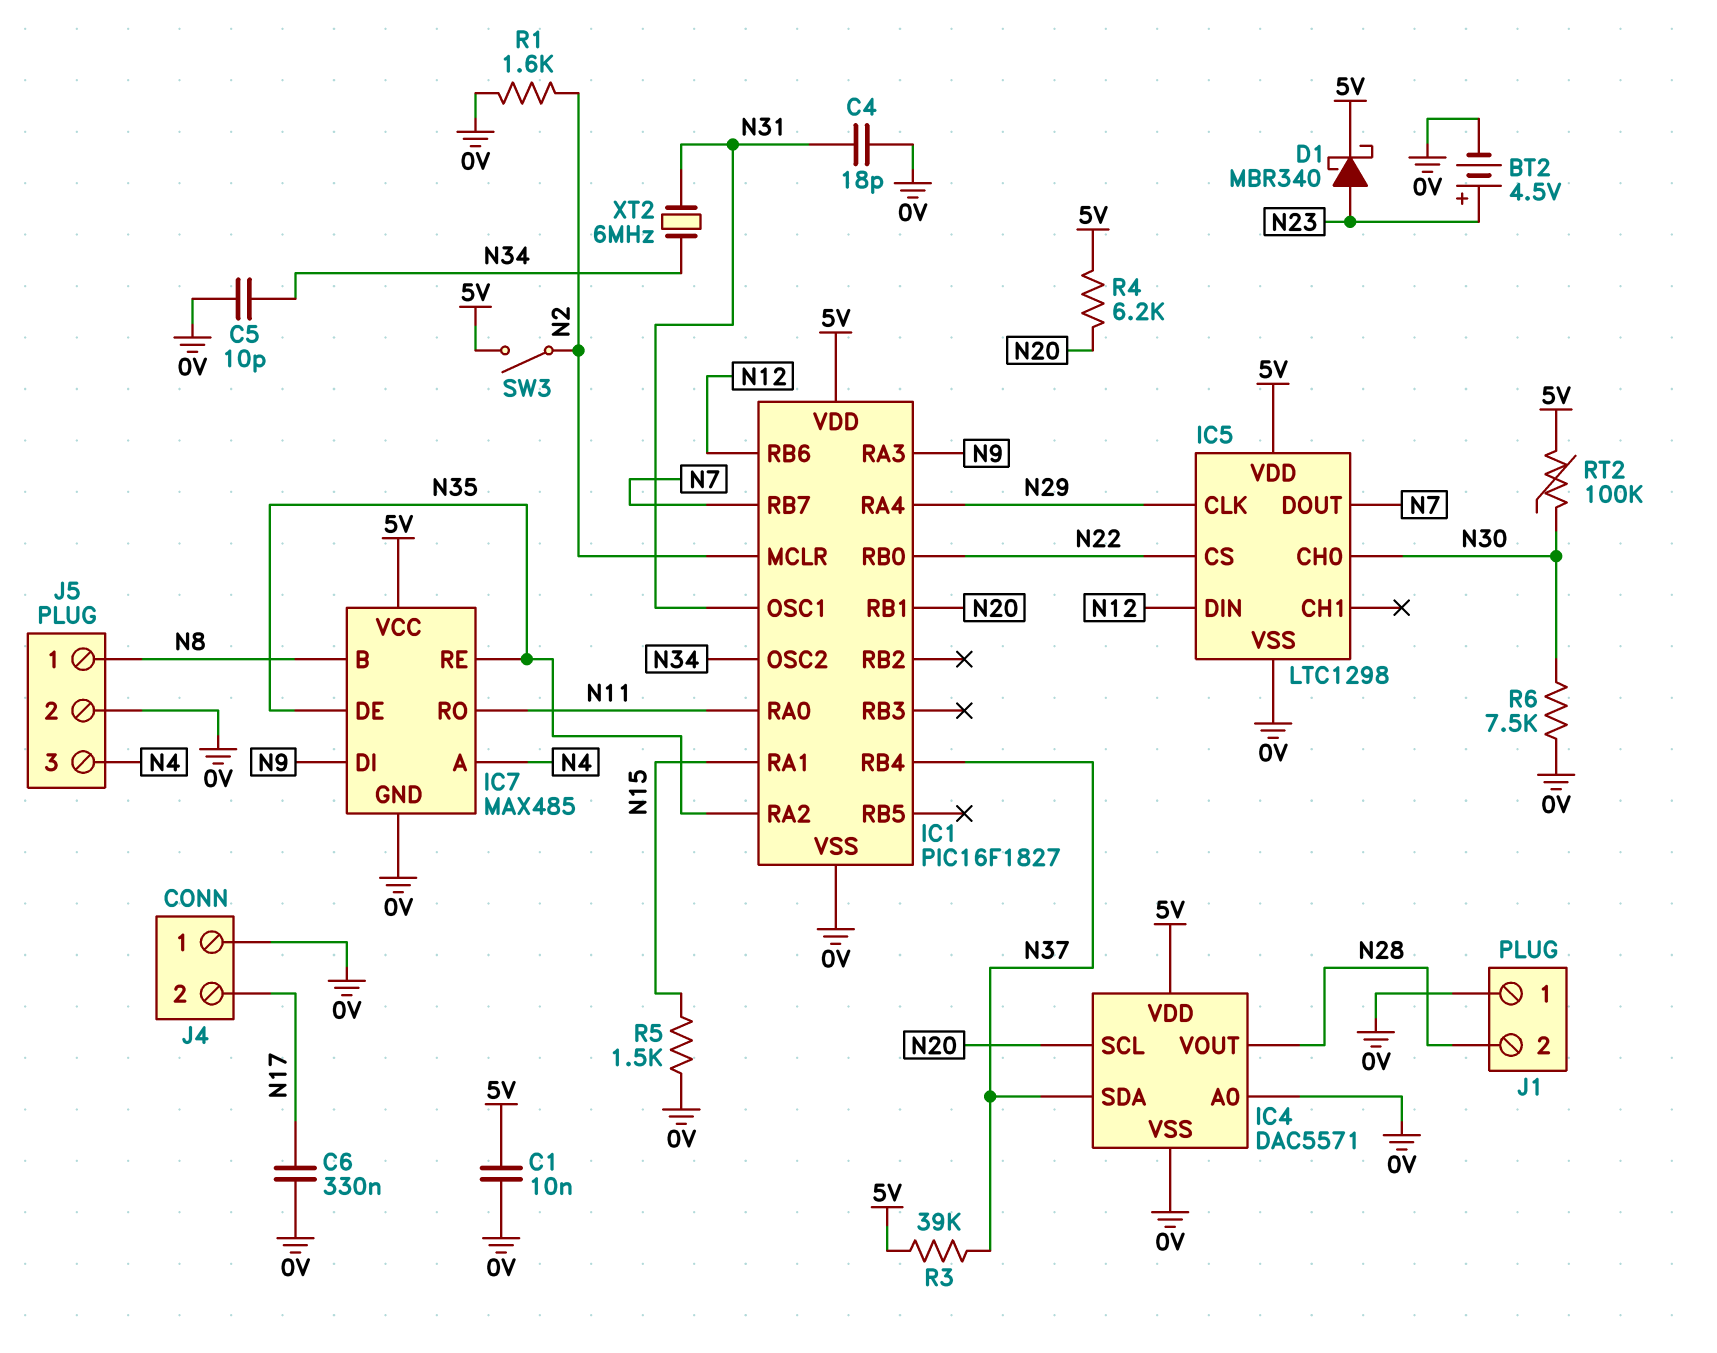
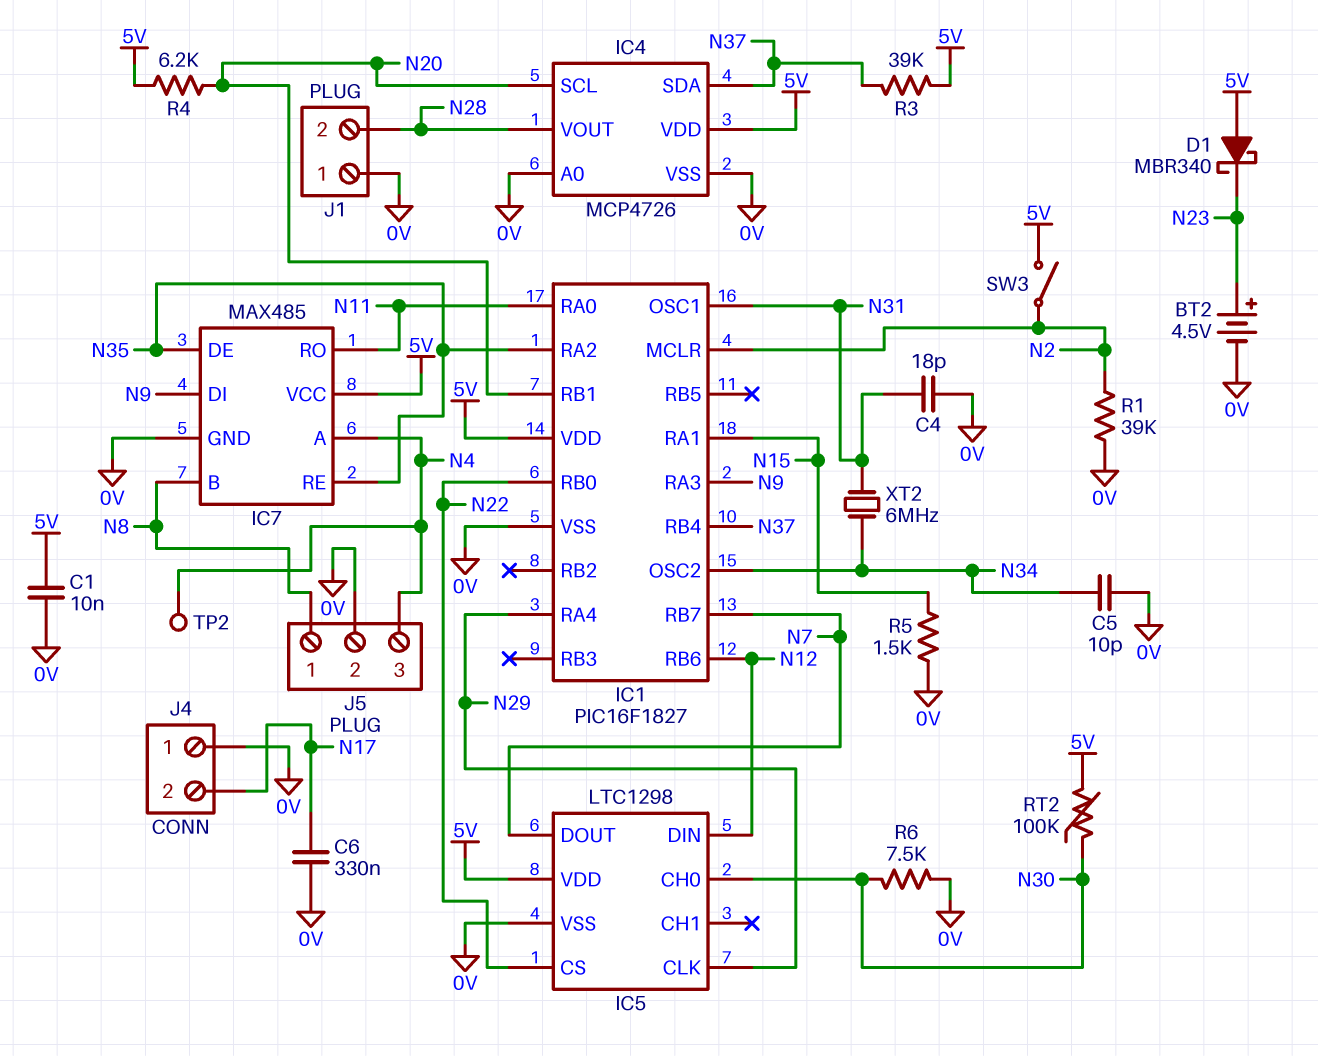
D1: schottky MBR340 (A N23, K 5V) -> schottky MBR340 (A 5V, K N23)
IC4: DAC5571 -> MCP4726
R1: 1.6k (0V, N2) -> 39k (0V, N2)
TP2: none -> test point (N4)

